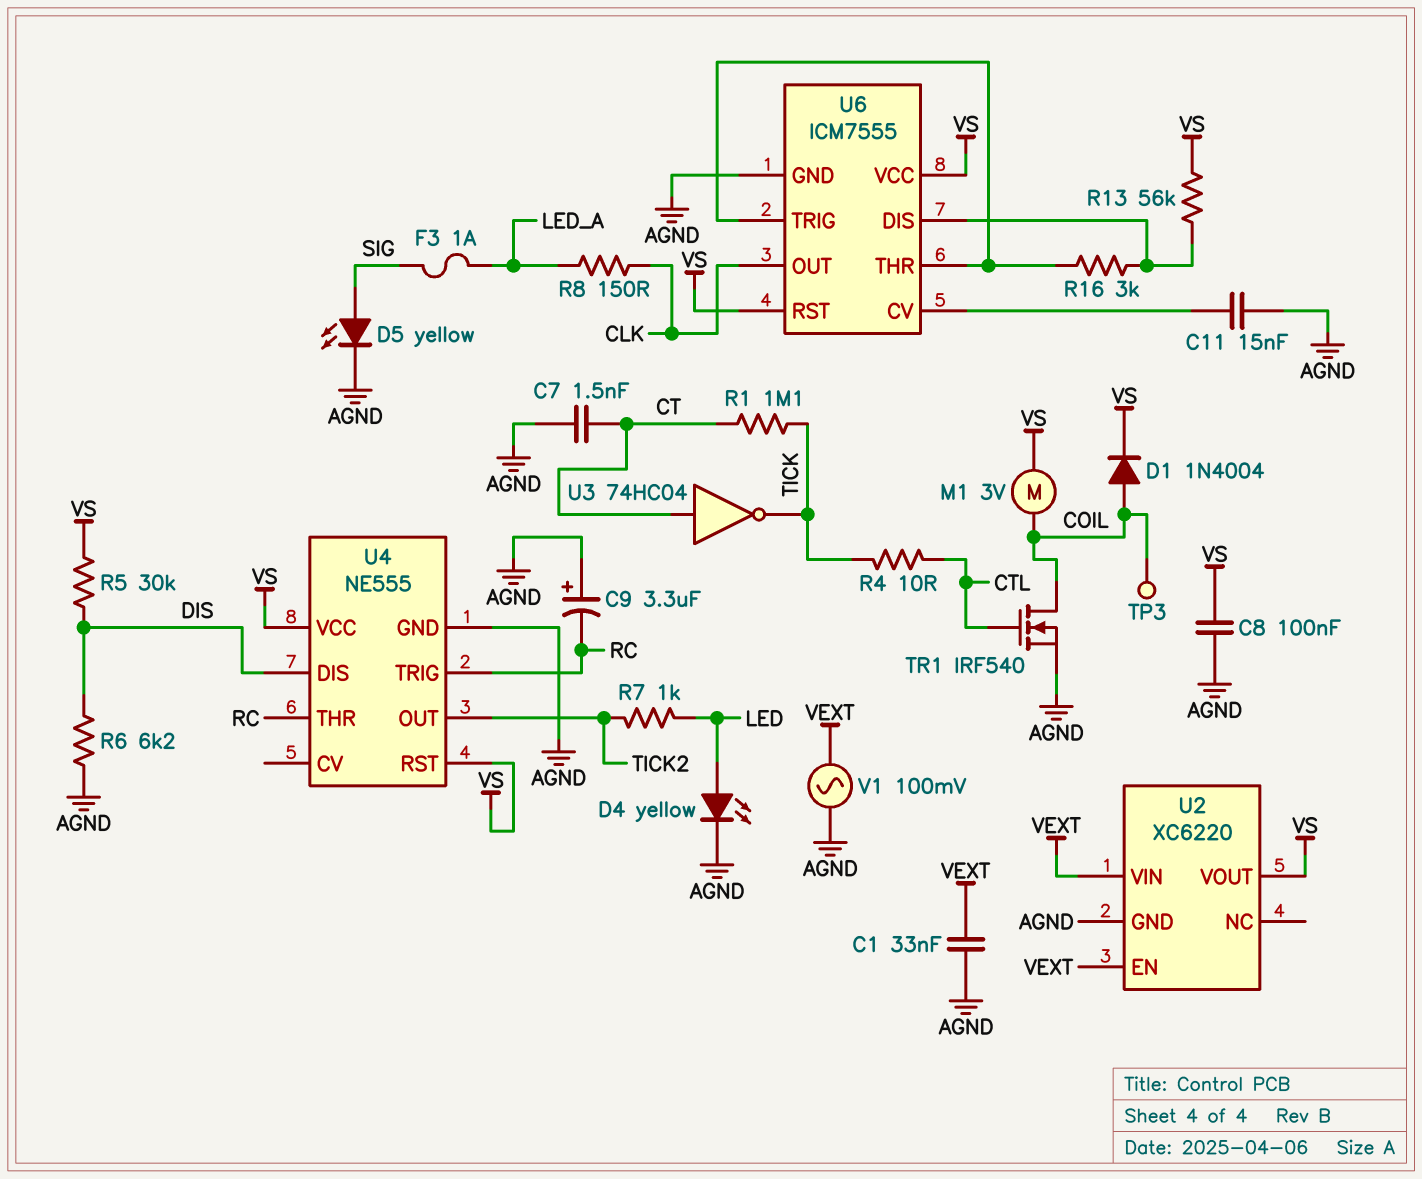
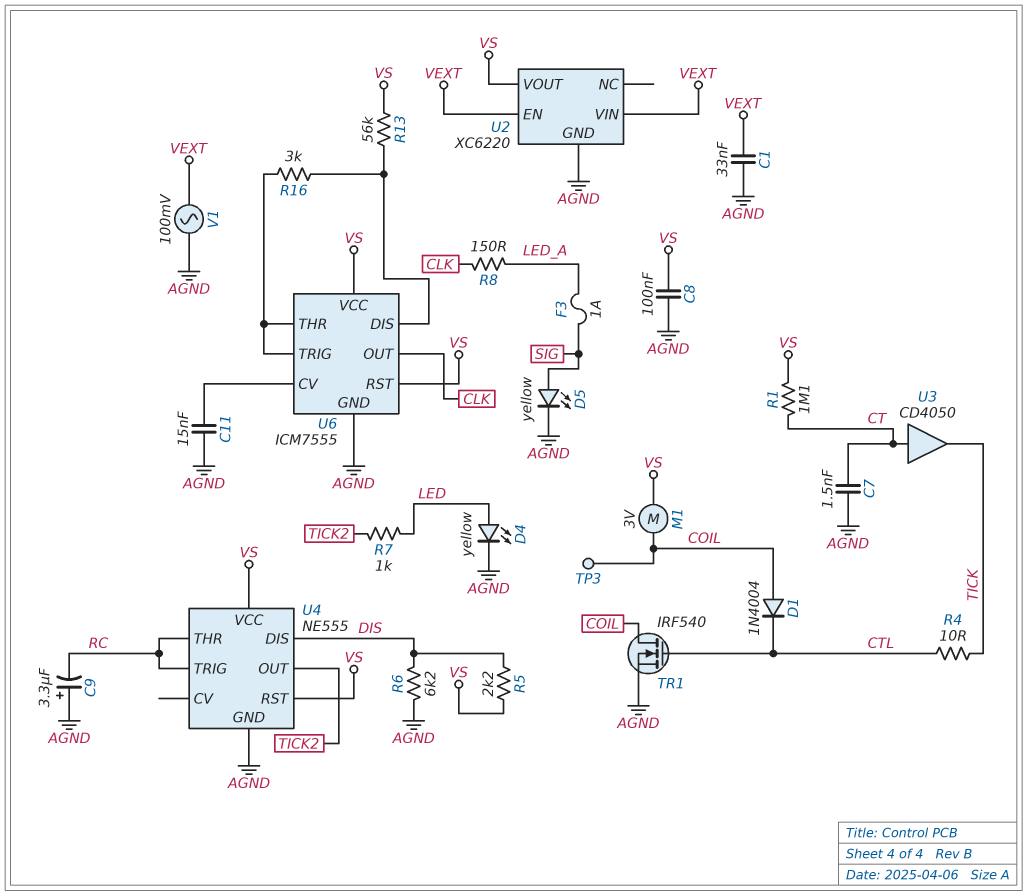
D1: diode 1N4004 (A COIL, K VS) -> diode 1N4004 (A COIL, K CTL)
R1: 1.1M (CT, TICK) -> 1.1M (CT, VS)
R5: 30k (DIS, VS) -> 2.2k (DIS, VS)
U3: NOT 74HC04 (in CT, out TICK) -> buffer CD4050 (in CT, out TICK)

